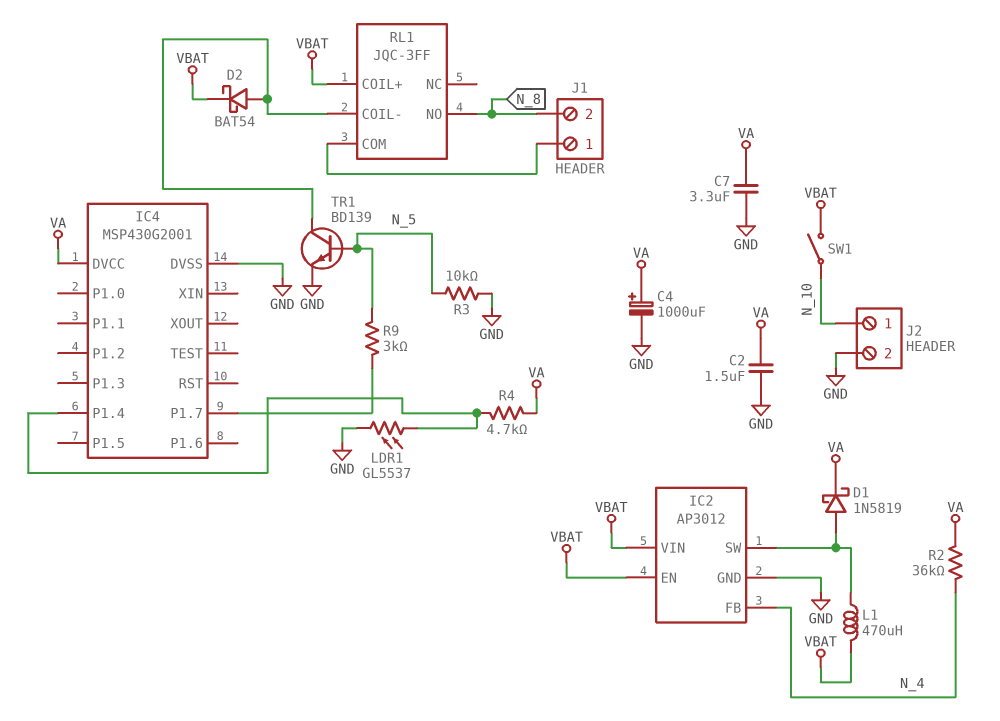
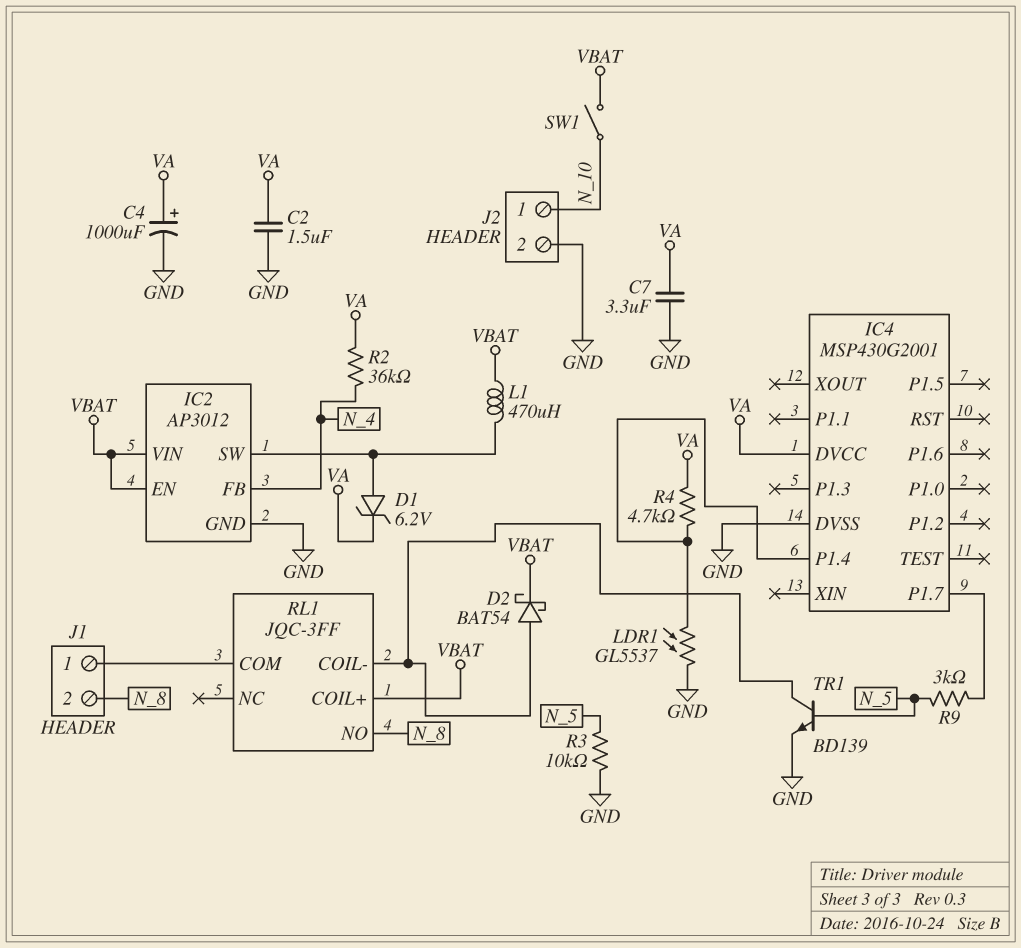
D1: schottky 1N5819 (A IC2/SW, K VA) -> zener 6.2V (A IC2/SW, K VA)

